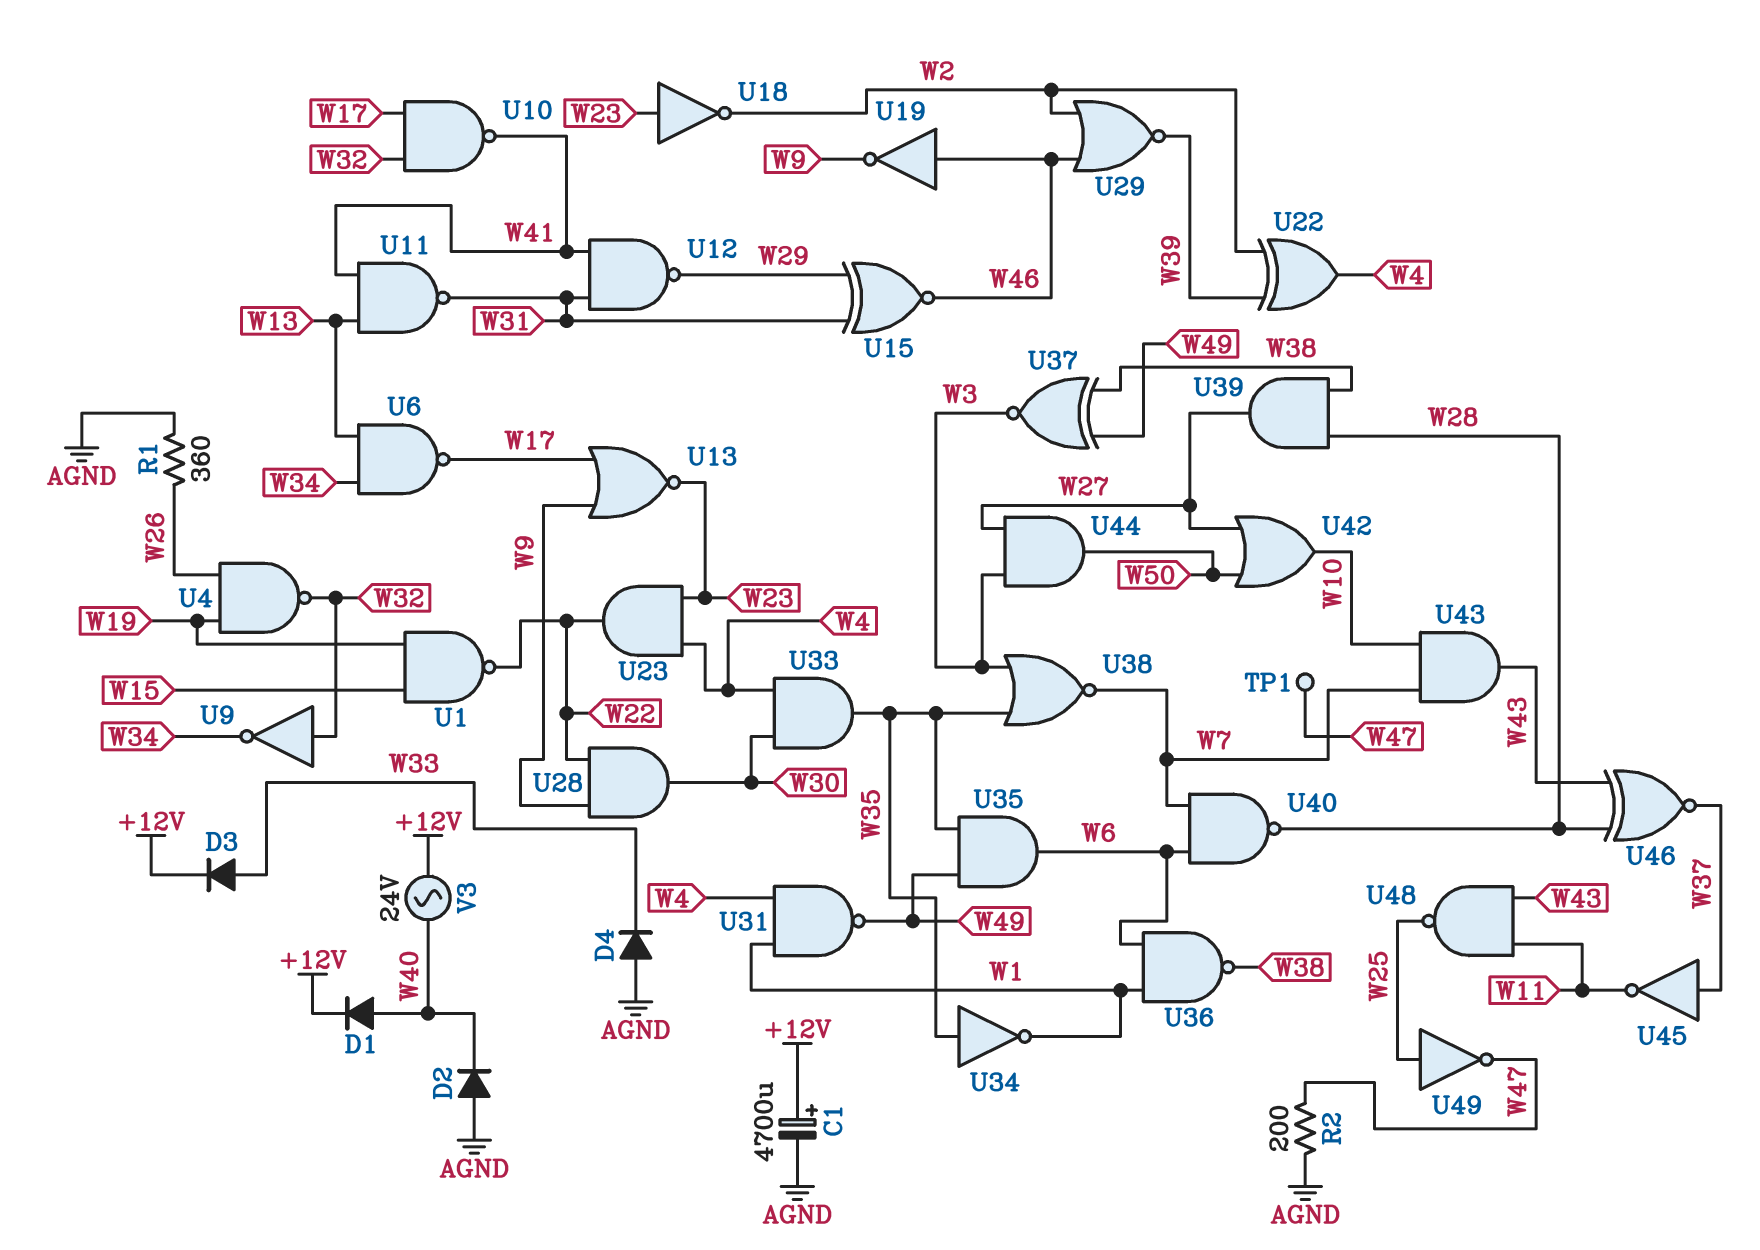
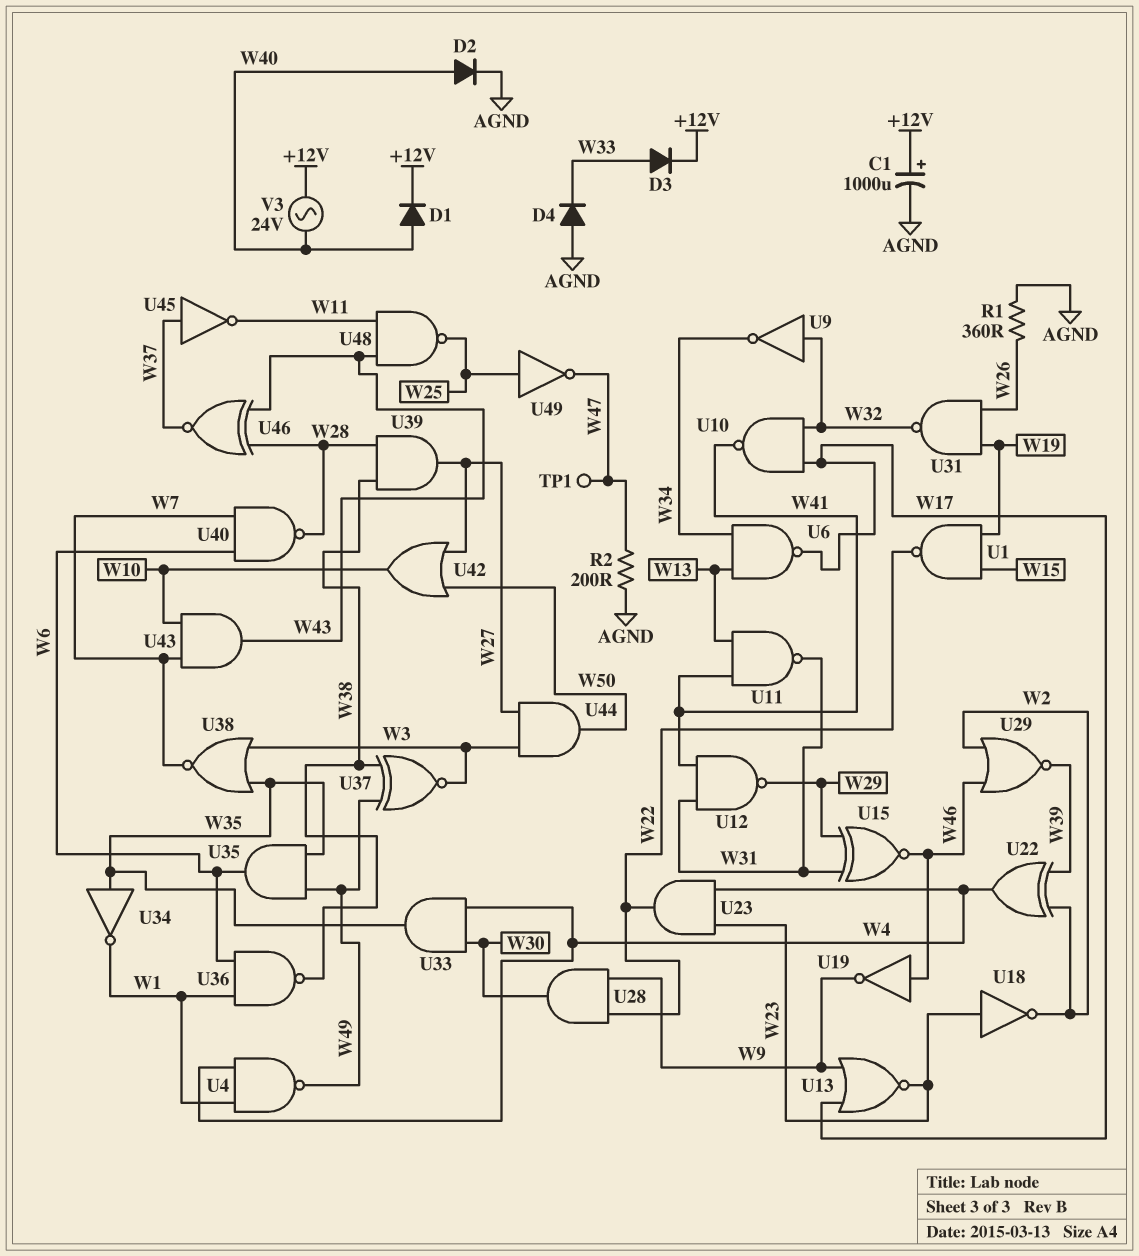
C1: 4700uF (plus +12V, minus AGND) -> 1000uF (plus +12V, minus AGND)
D2: diode (A AGND, K W40) -> diode (A W40, K AGND)
U4: NAND (in W19, in W26, out W32) -> NAND (in W1, in W4, out W49)
U31: NAND (in W1, in W4, out W49) -> NAND (in W19, in W26, out W32)

